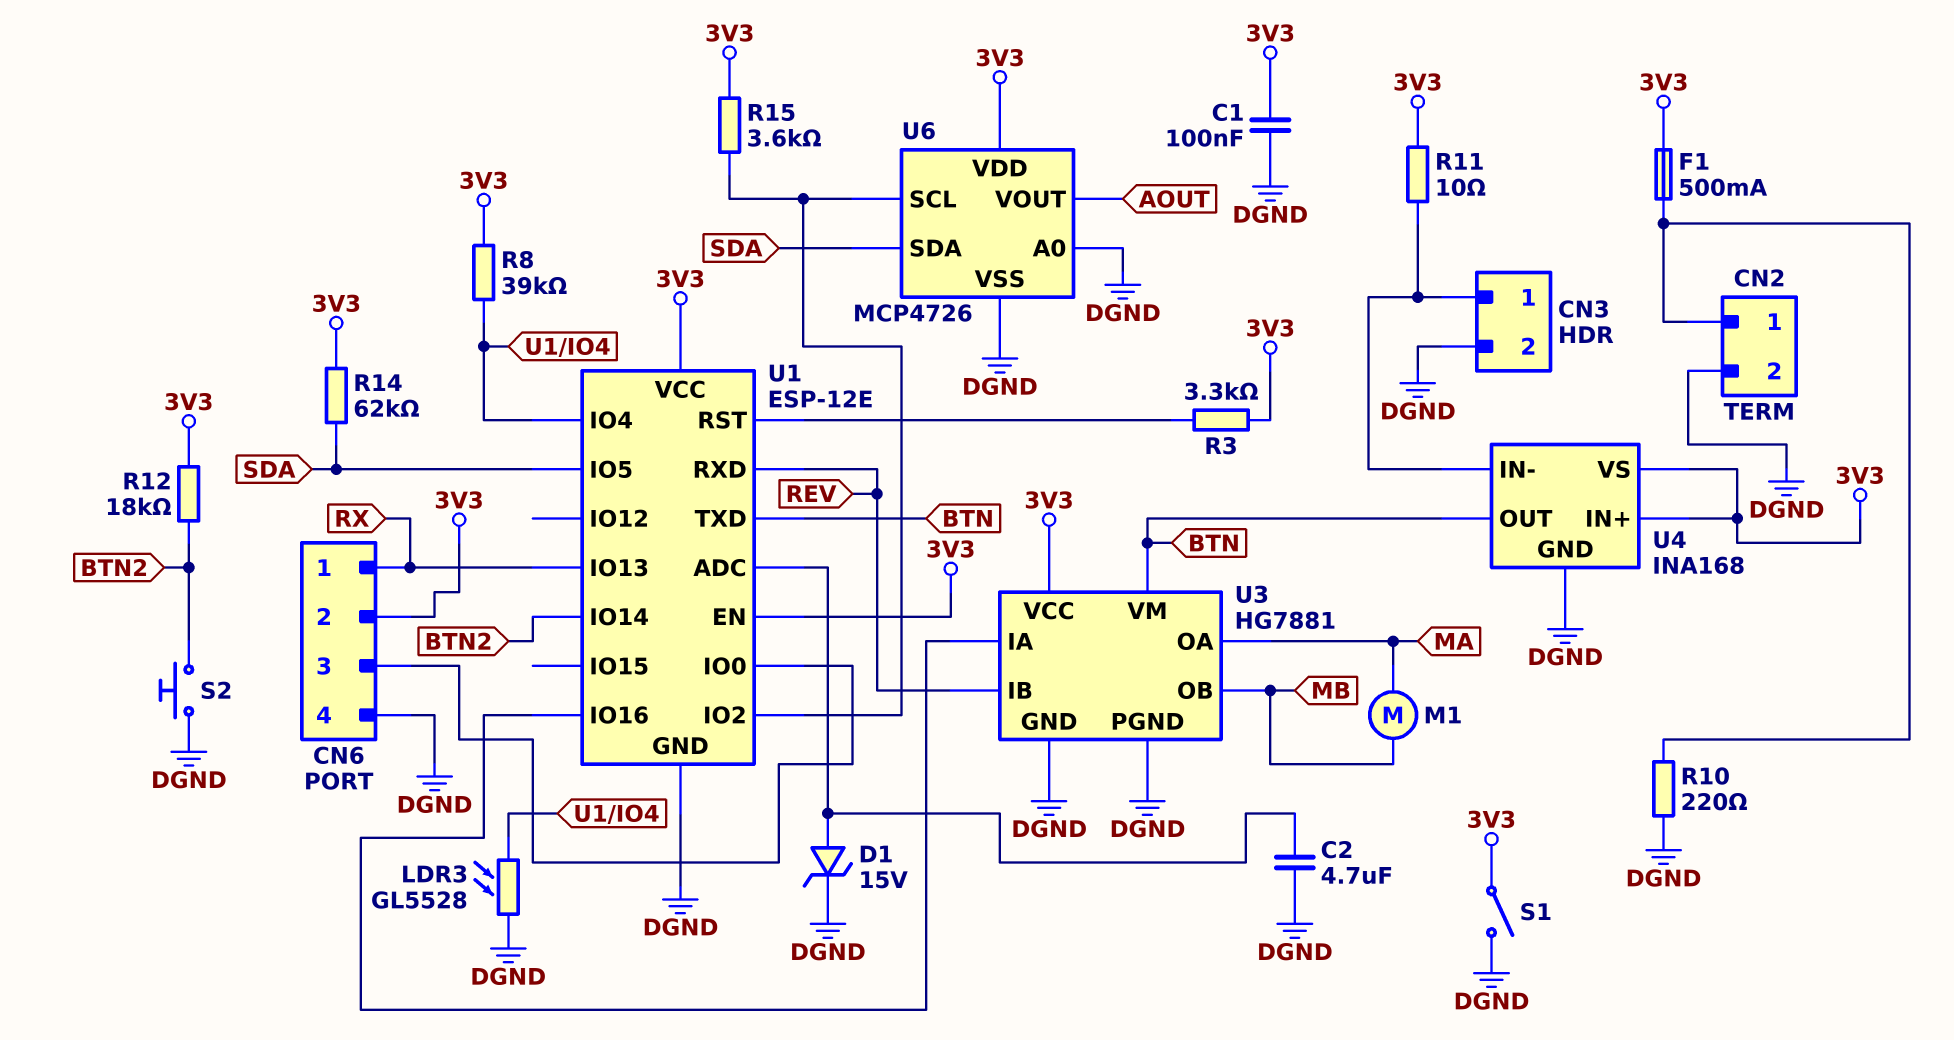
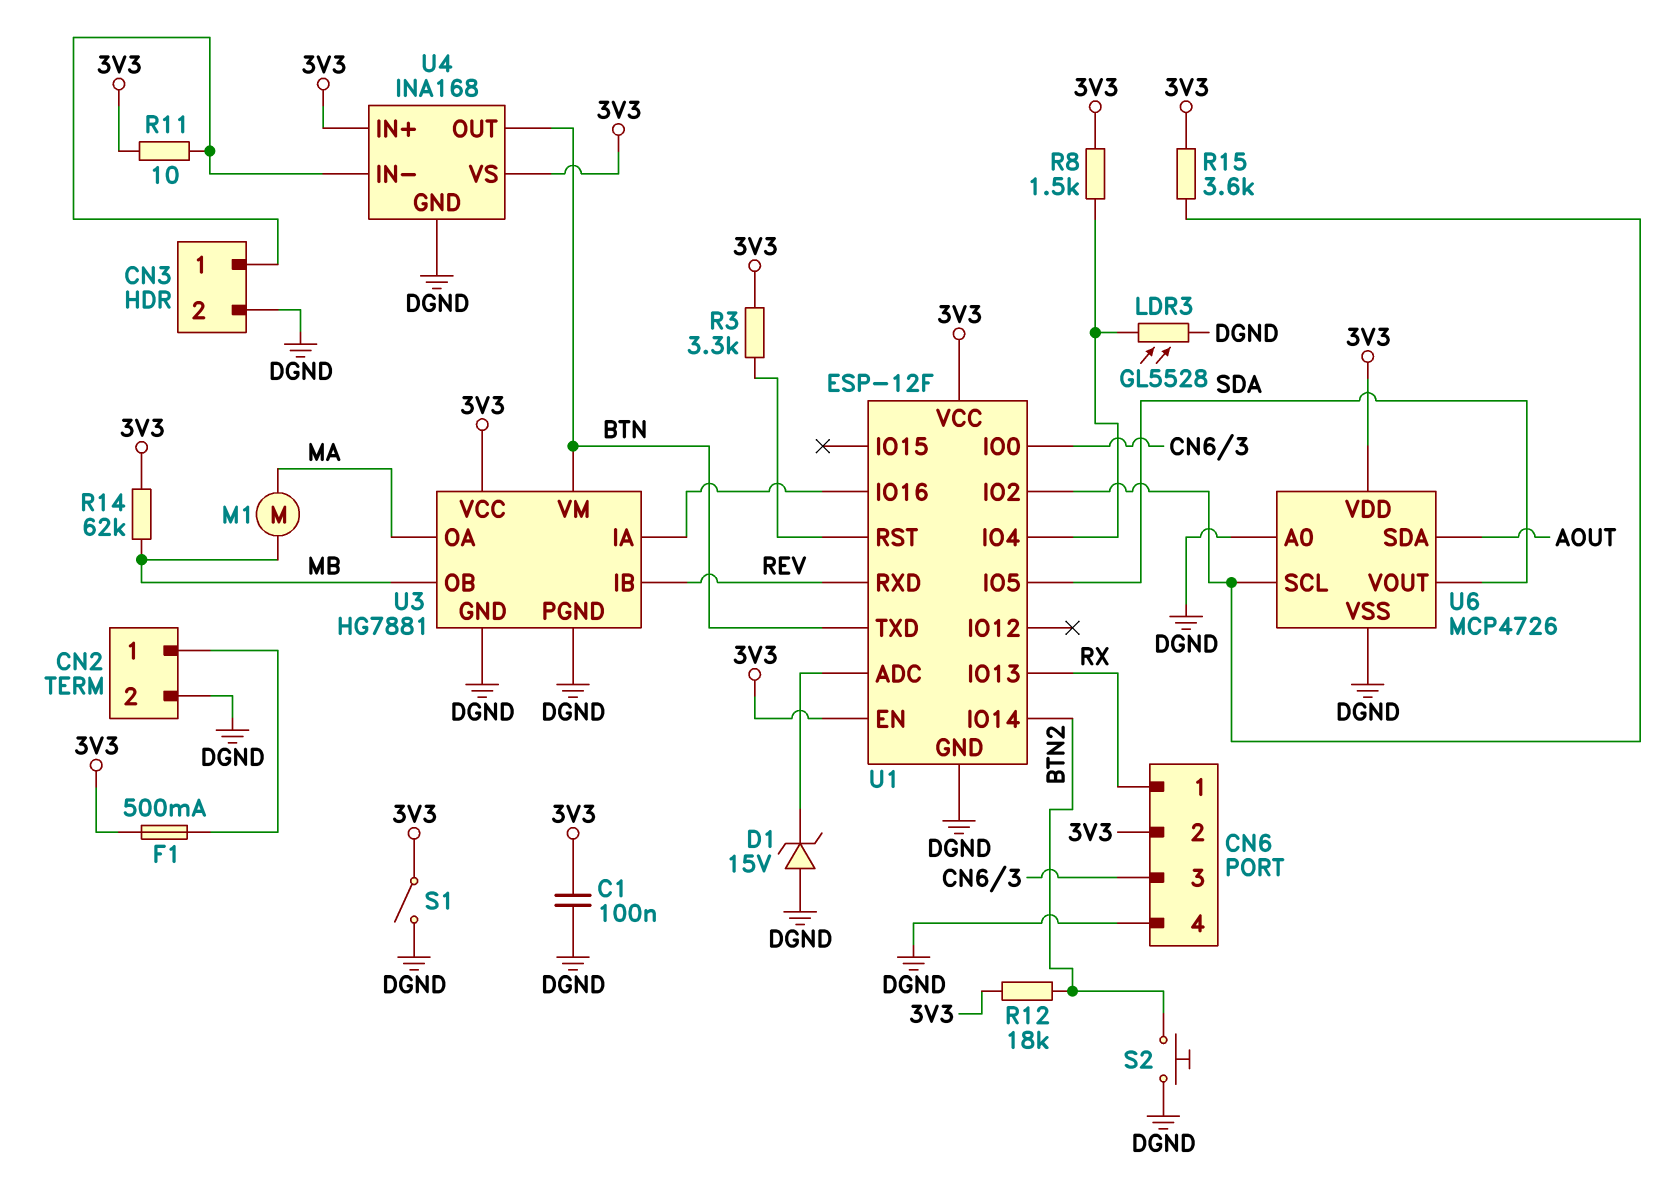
C2: 4.7uF (DGND, U1/ADC) -> none
D1: zener 15V (A U1/ADC, K DGND) -> zener 15V (A DGND, K U1/ADC)
R8: 39k (3V3, U1/IO4) -> 1.5k (3V3, U1/IO4)
R10: 220 (CN2/1, DGND) -> none
R14: 62k (3V3, SDA) -> 62k (3V3, MB)
U1: ESP-12E -> ESP-12F
U6 pin SDA: SDA -> AOUT
U6 pin VOUT: AOUT -> SDA

